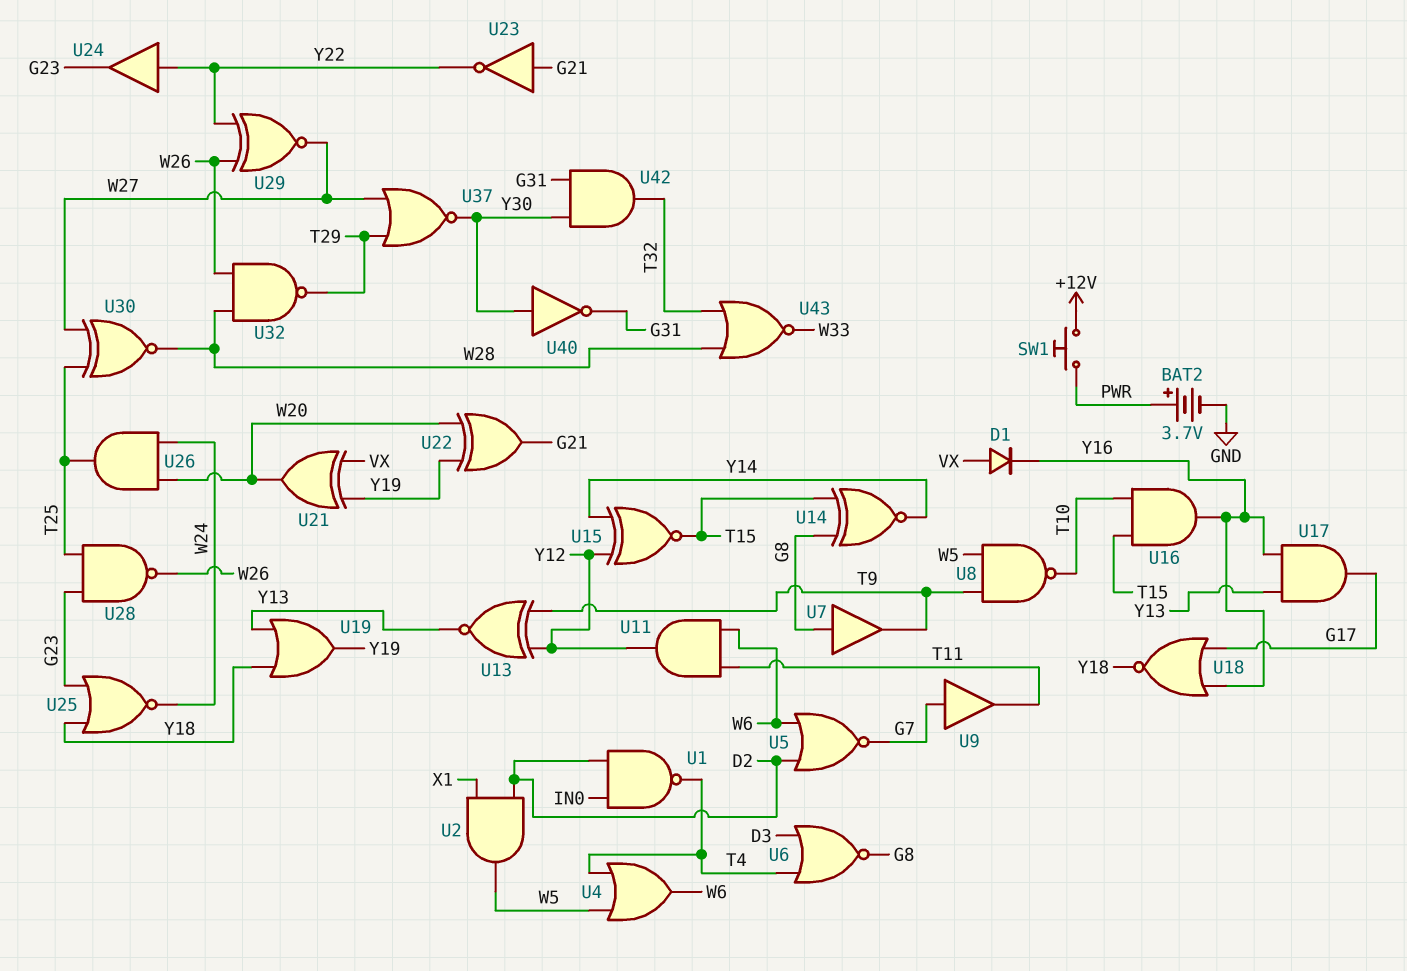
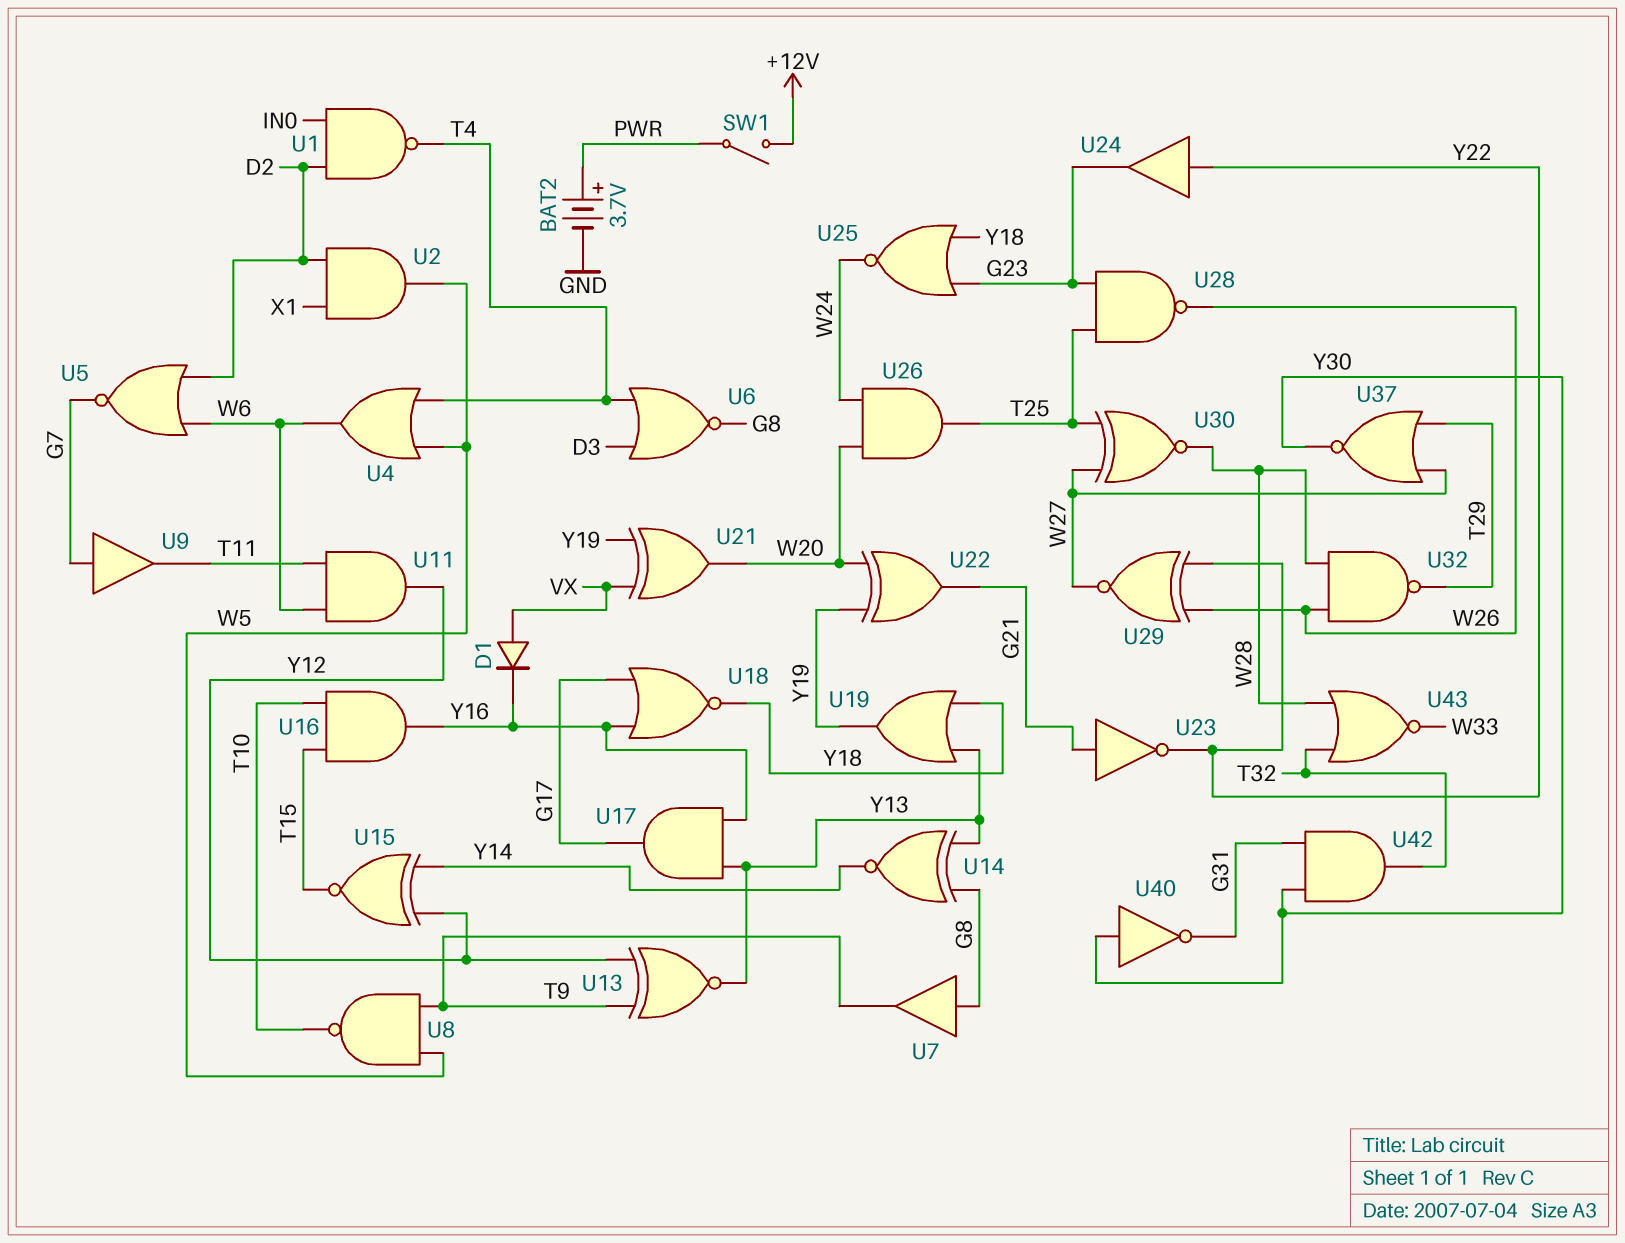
SW1: button (+12V, PWR) -> switch (+12V, PWR)
U14: XNOR (in G8, in T15, out Y14) -> XNOR (in G8, in Y13, out Y14)

